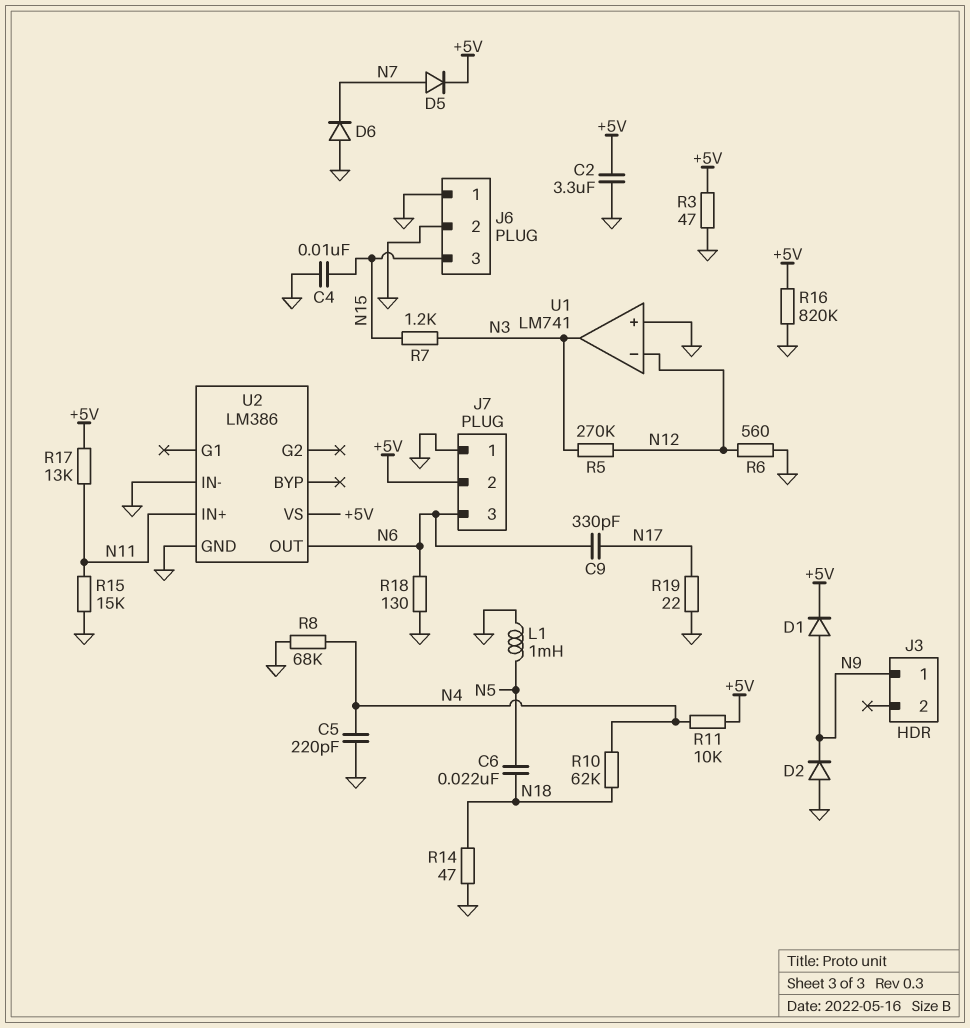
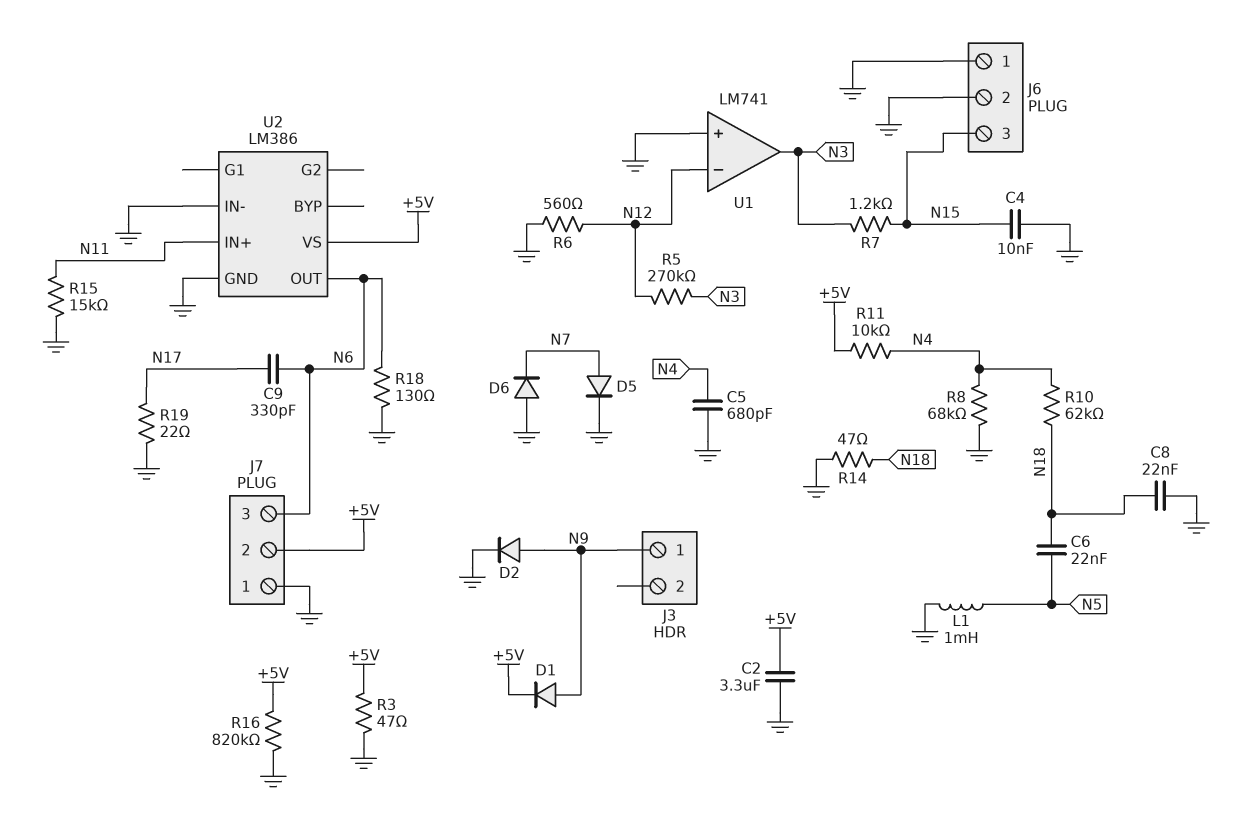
C5: 220pF (GND, N4) -> 680pF (GND, N4)
C8: none -> 22nF (GND, N18)
D2: diode (A GND, K N9) -> diode (A N9, K GND)
D5: diode (A N7, K +5V) -> diode (A N7, K GND)
R17: 13k (+5V, N11) -> none

